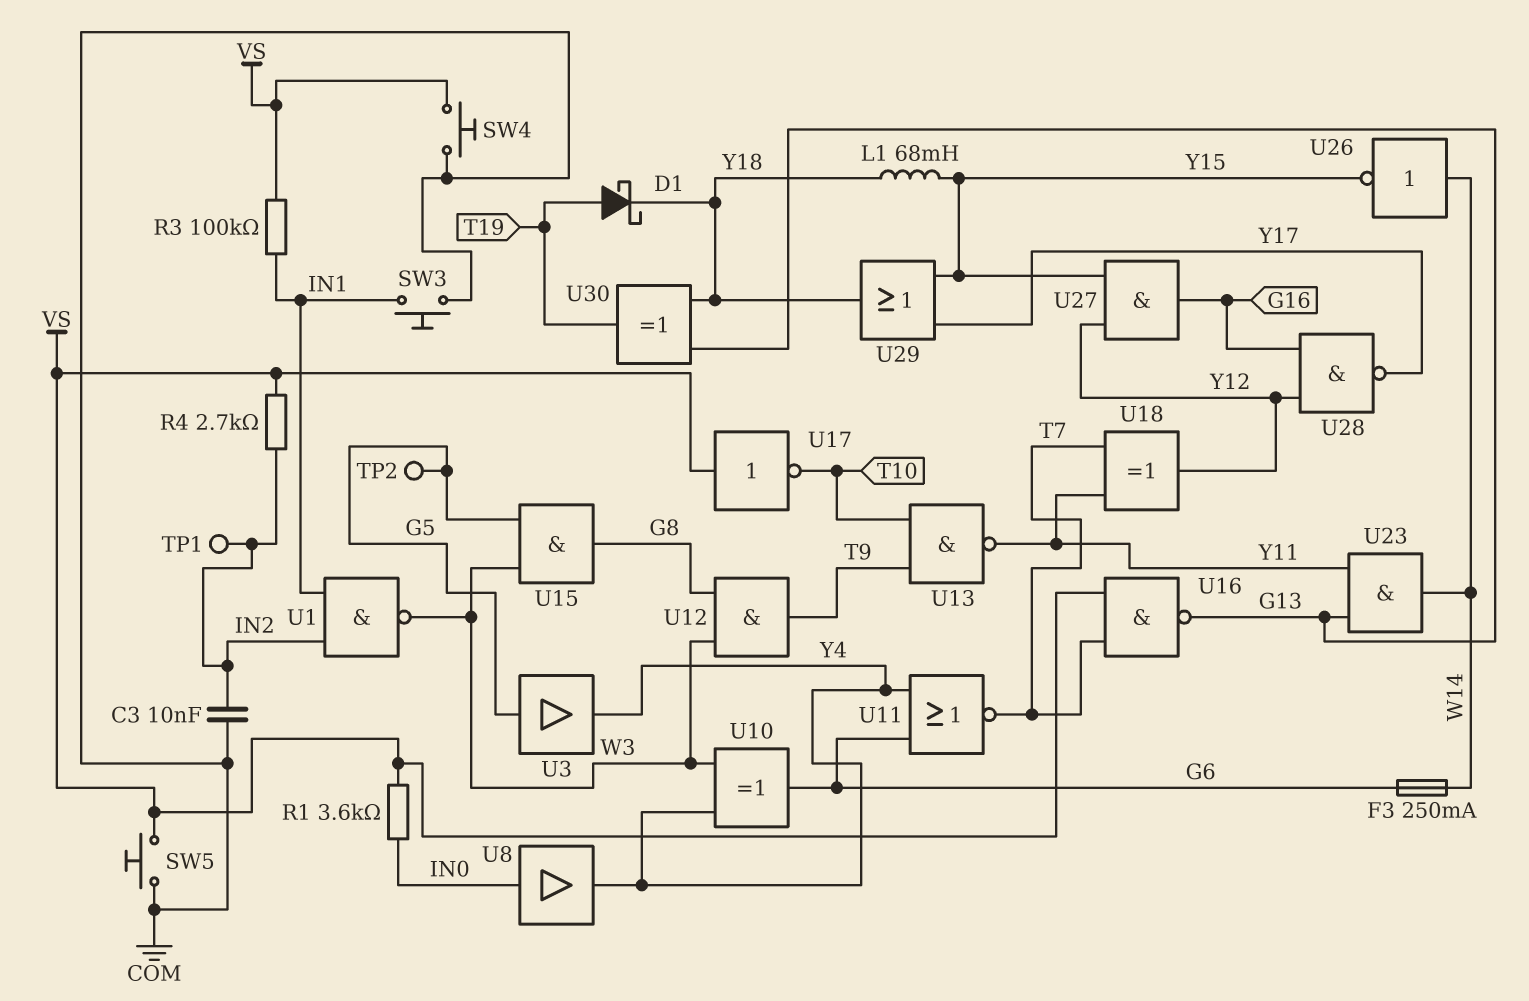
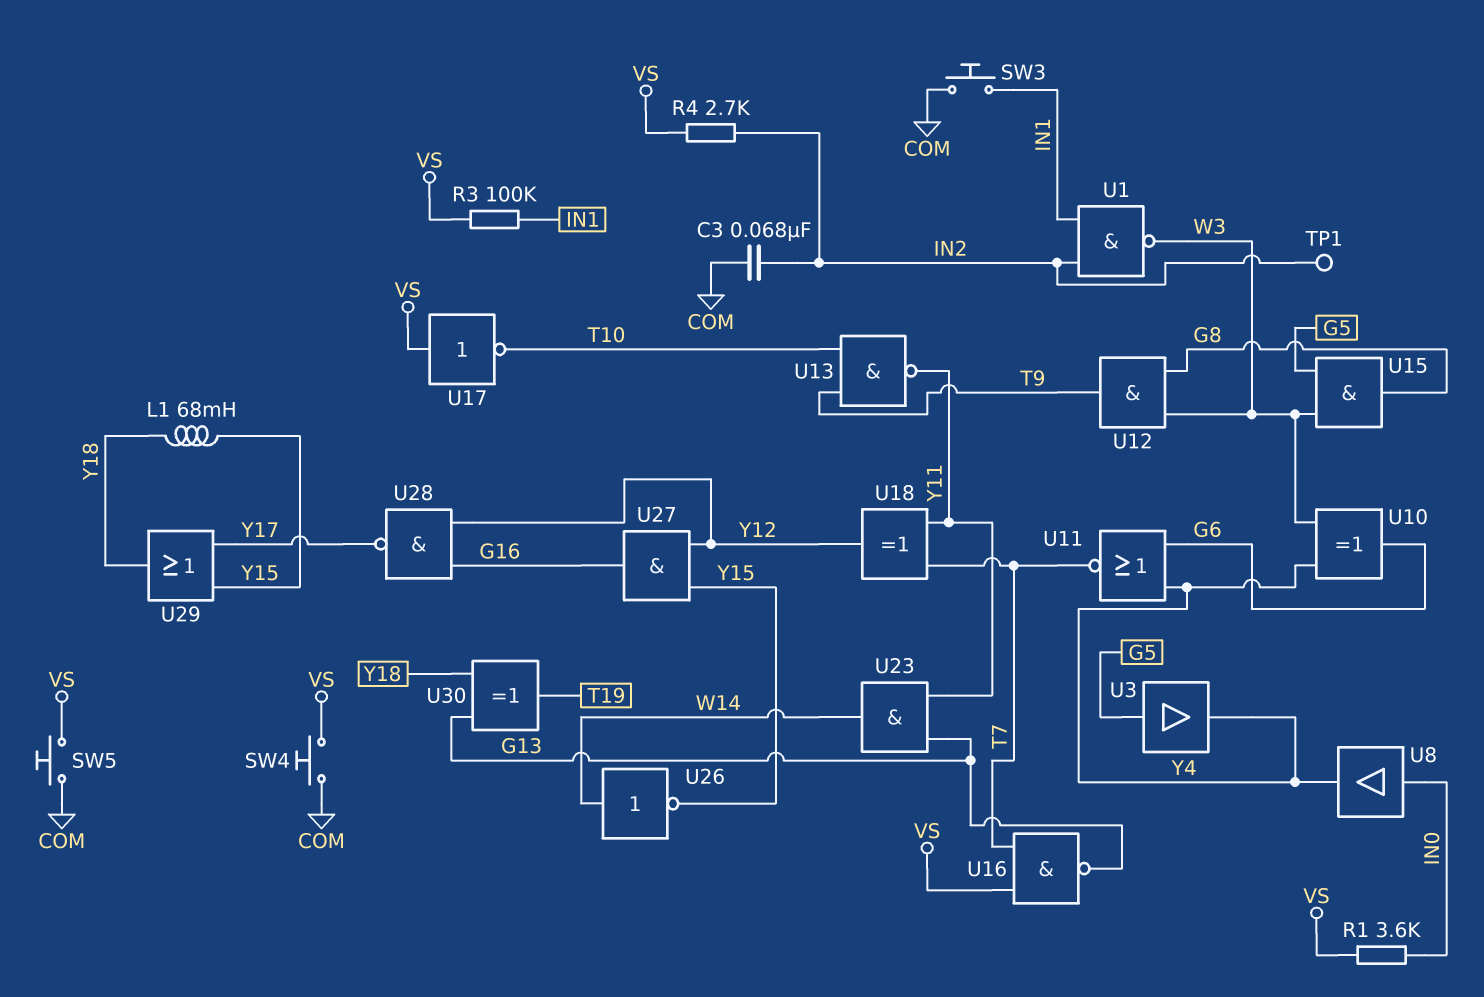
C3: 10nF (COM, IN2) -> 68nF (COM, IN2)
D1: schottky (A T19, K Y18) -> none
F3: 250mA (G6, W14) -> none
TP2: test point (G5) -> none

